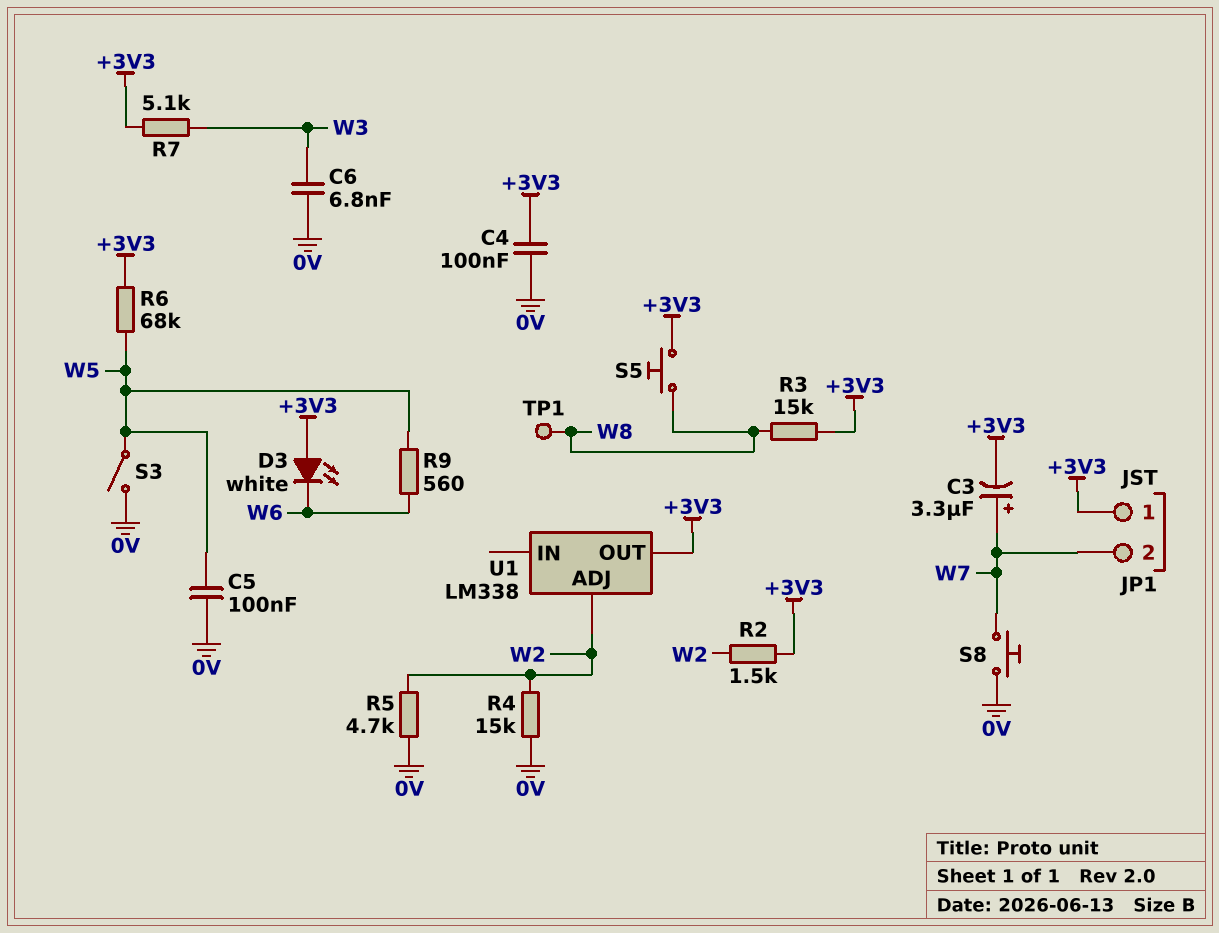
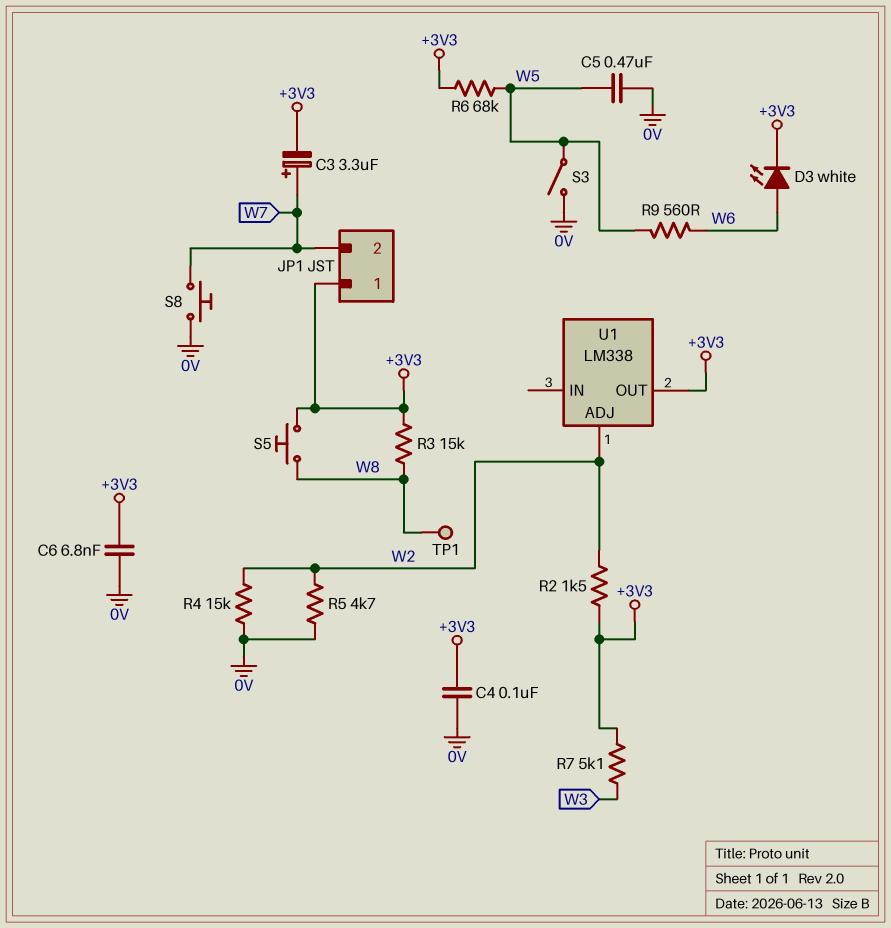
C5: 100nF (0V, W5) -> 470nF (0V, W5)
C6: 6.8nF (0V, W3) -> 6.8nF (+3V3, 0V)
D3: LED white (A +3V3, K W6) -> LED white (A W6, K +3V3)

